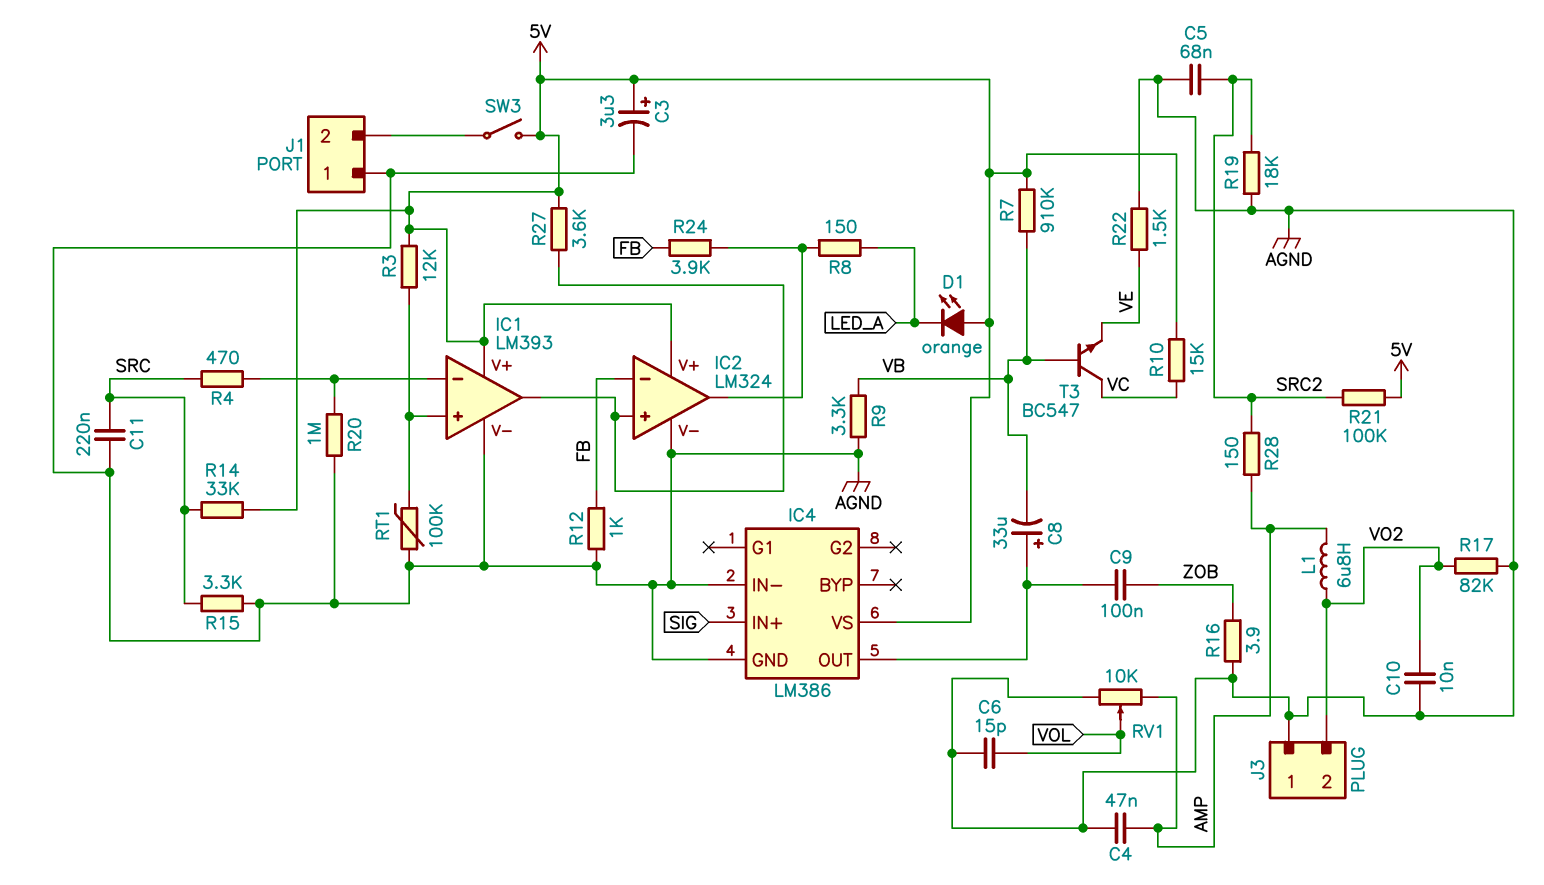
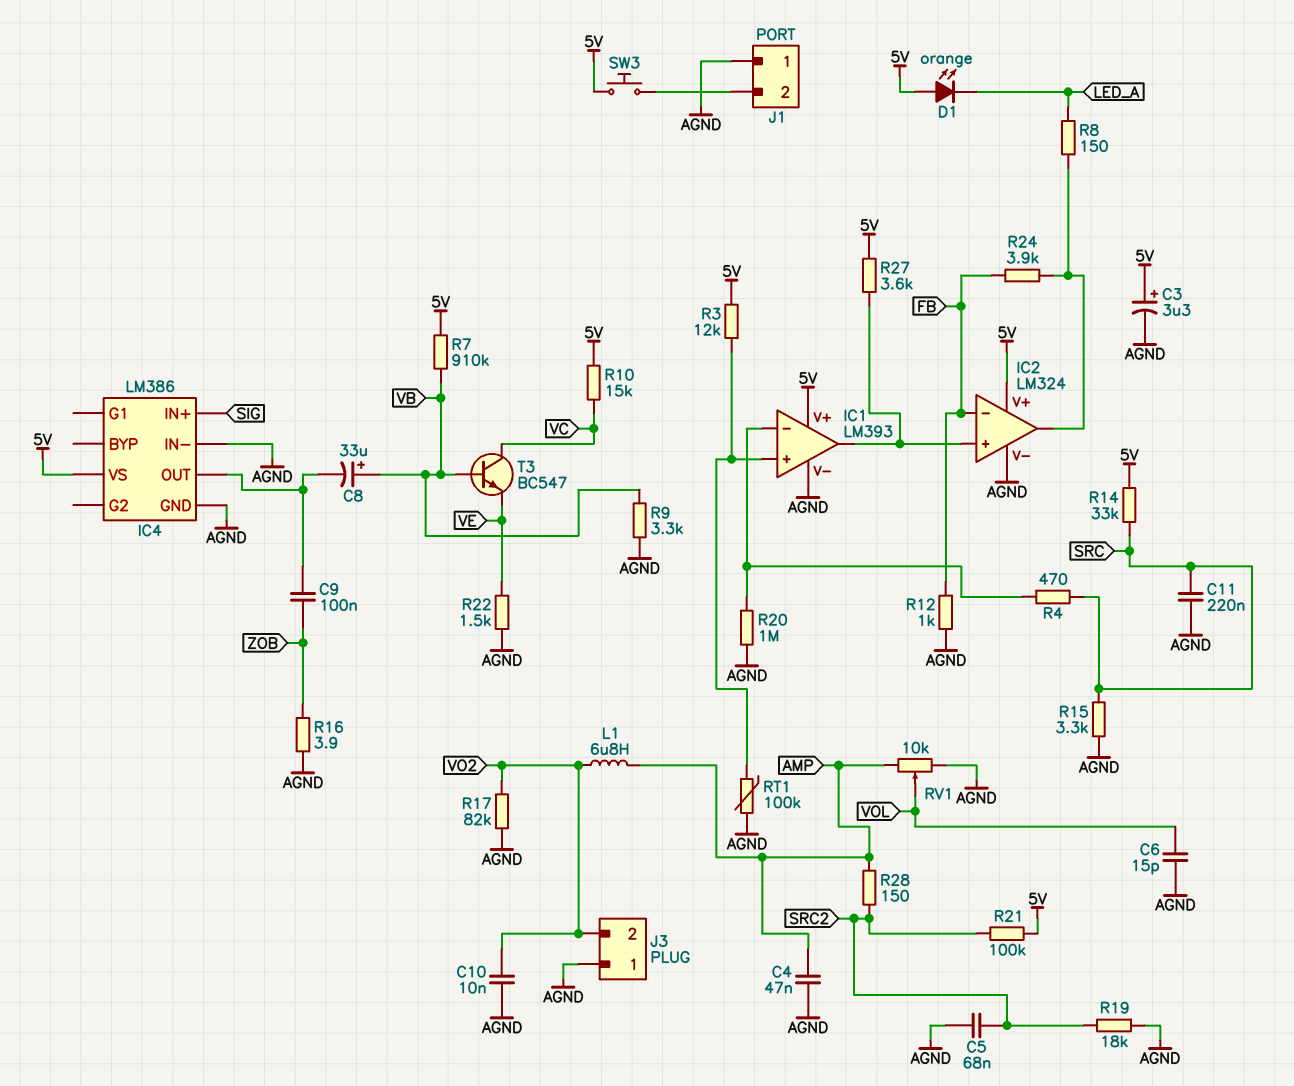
C8: 33uF (plus IC4/OUT, minus VB) -> 33uF (plus VB, minus IC4/OUT)
SW3: switch (5V, J1/2) -> button (5V, J1/2)

